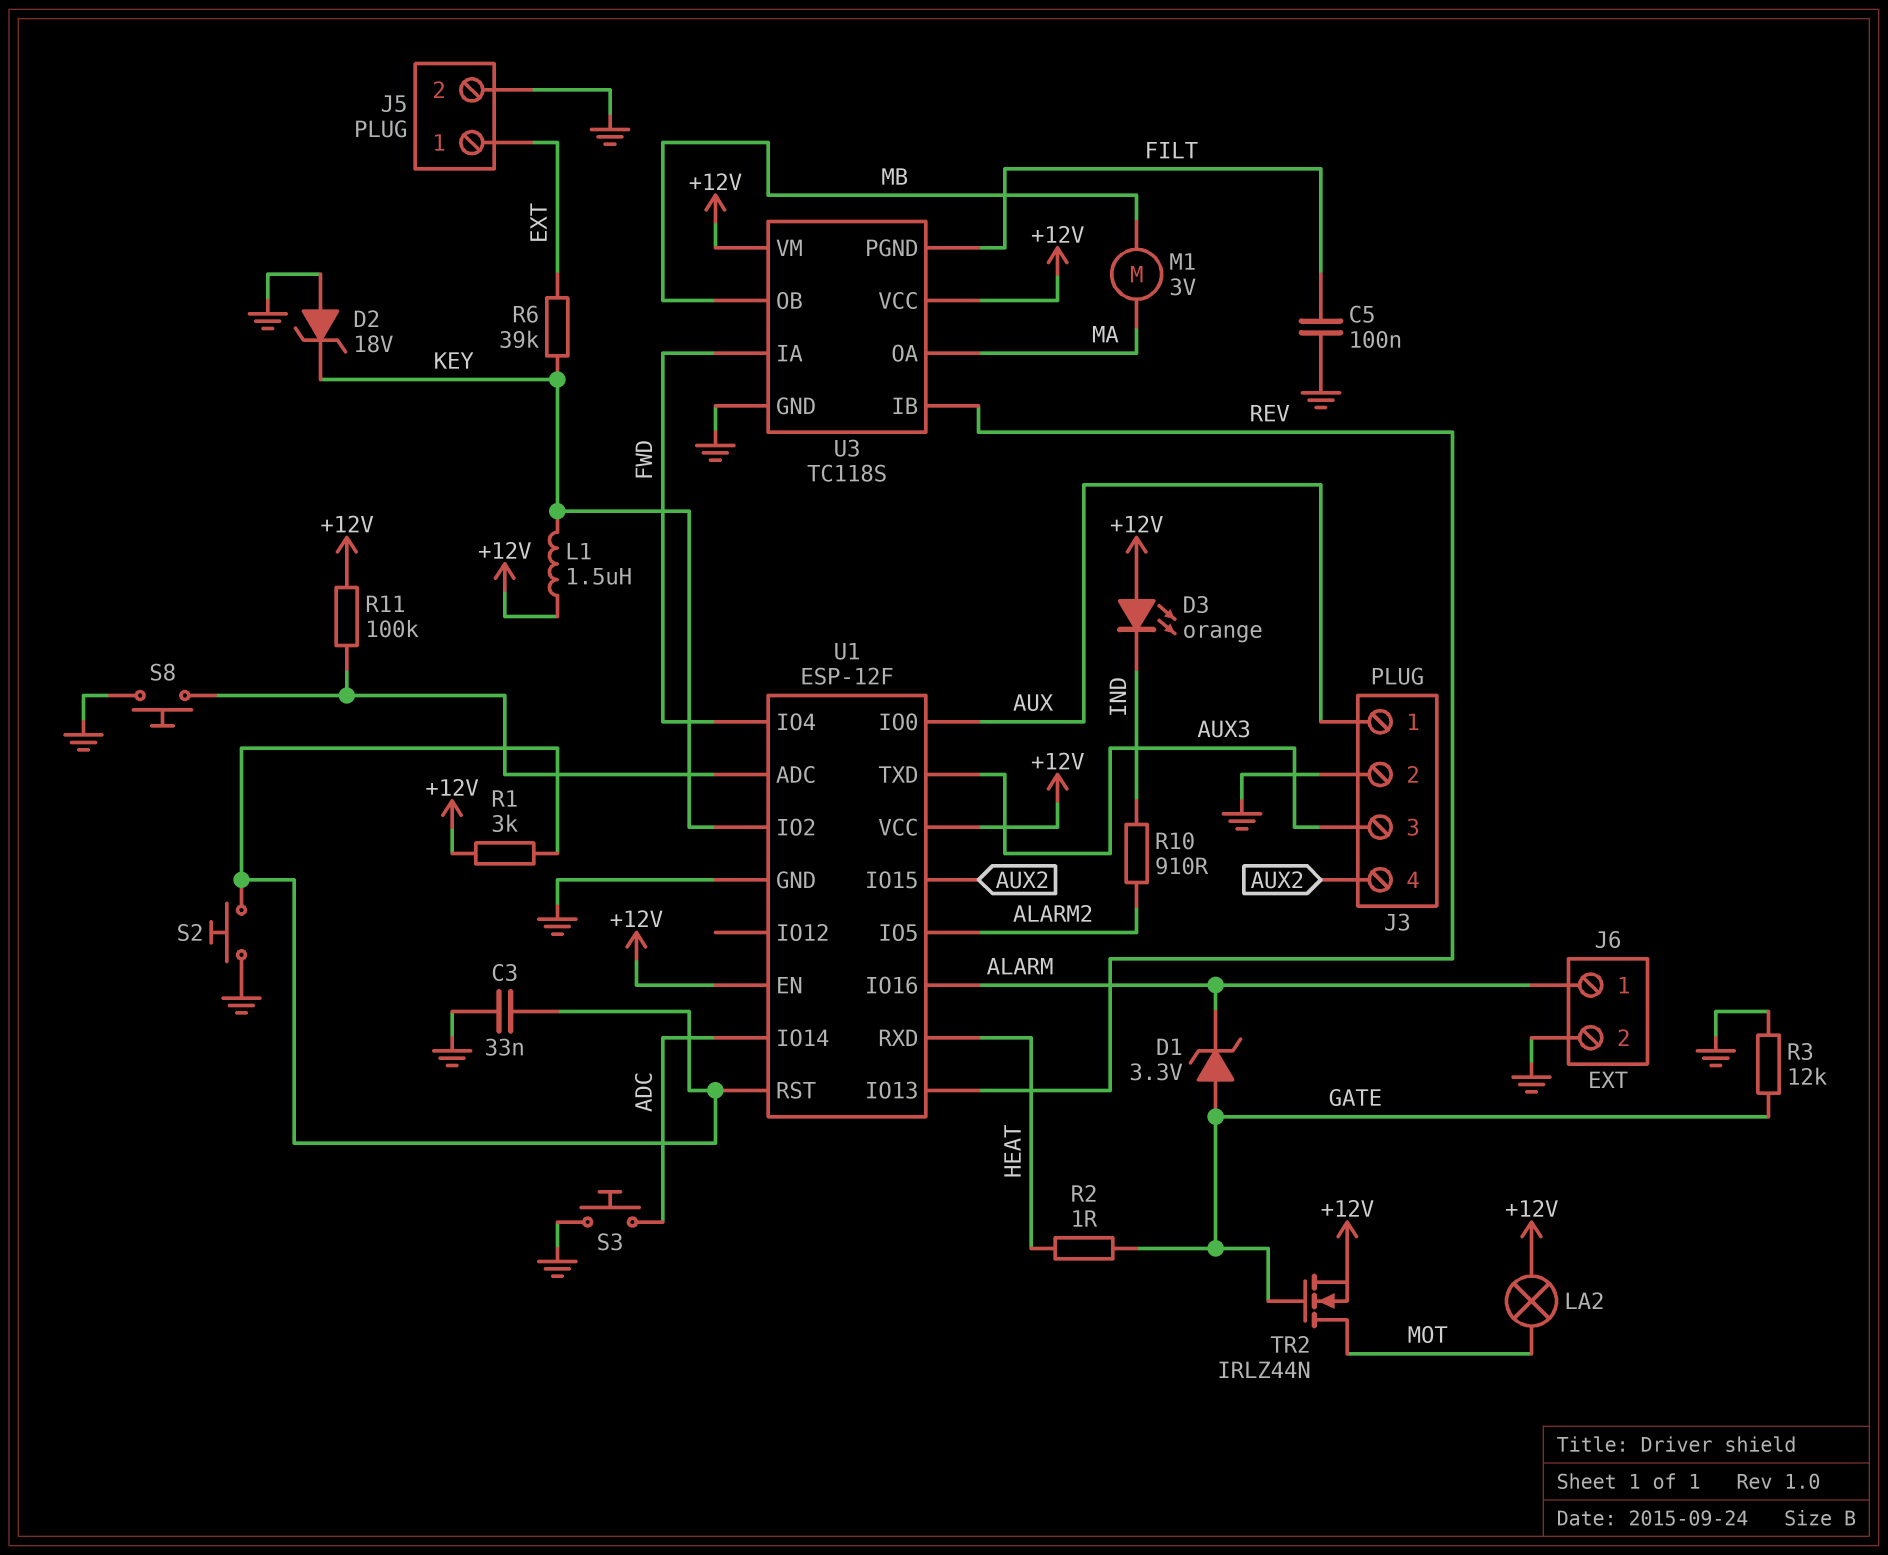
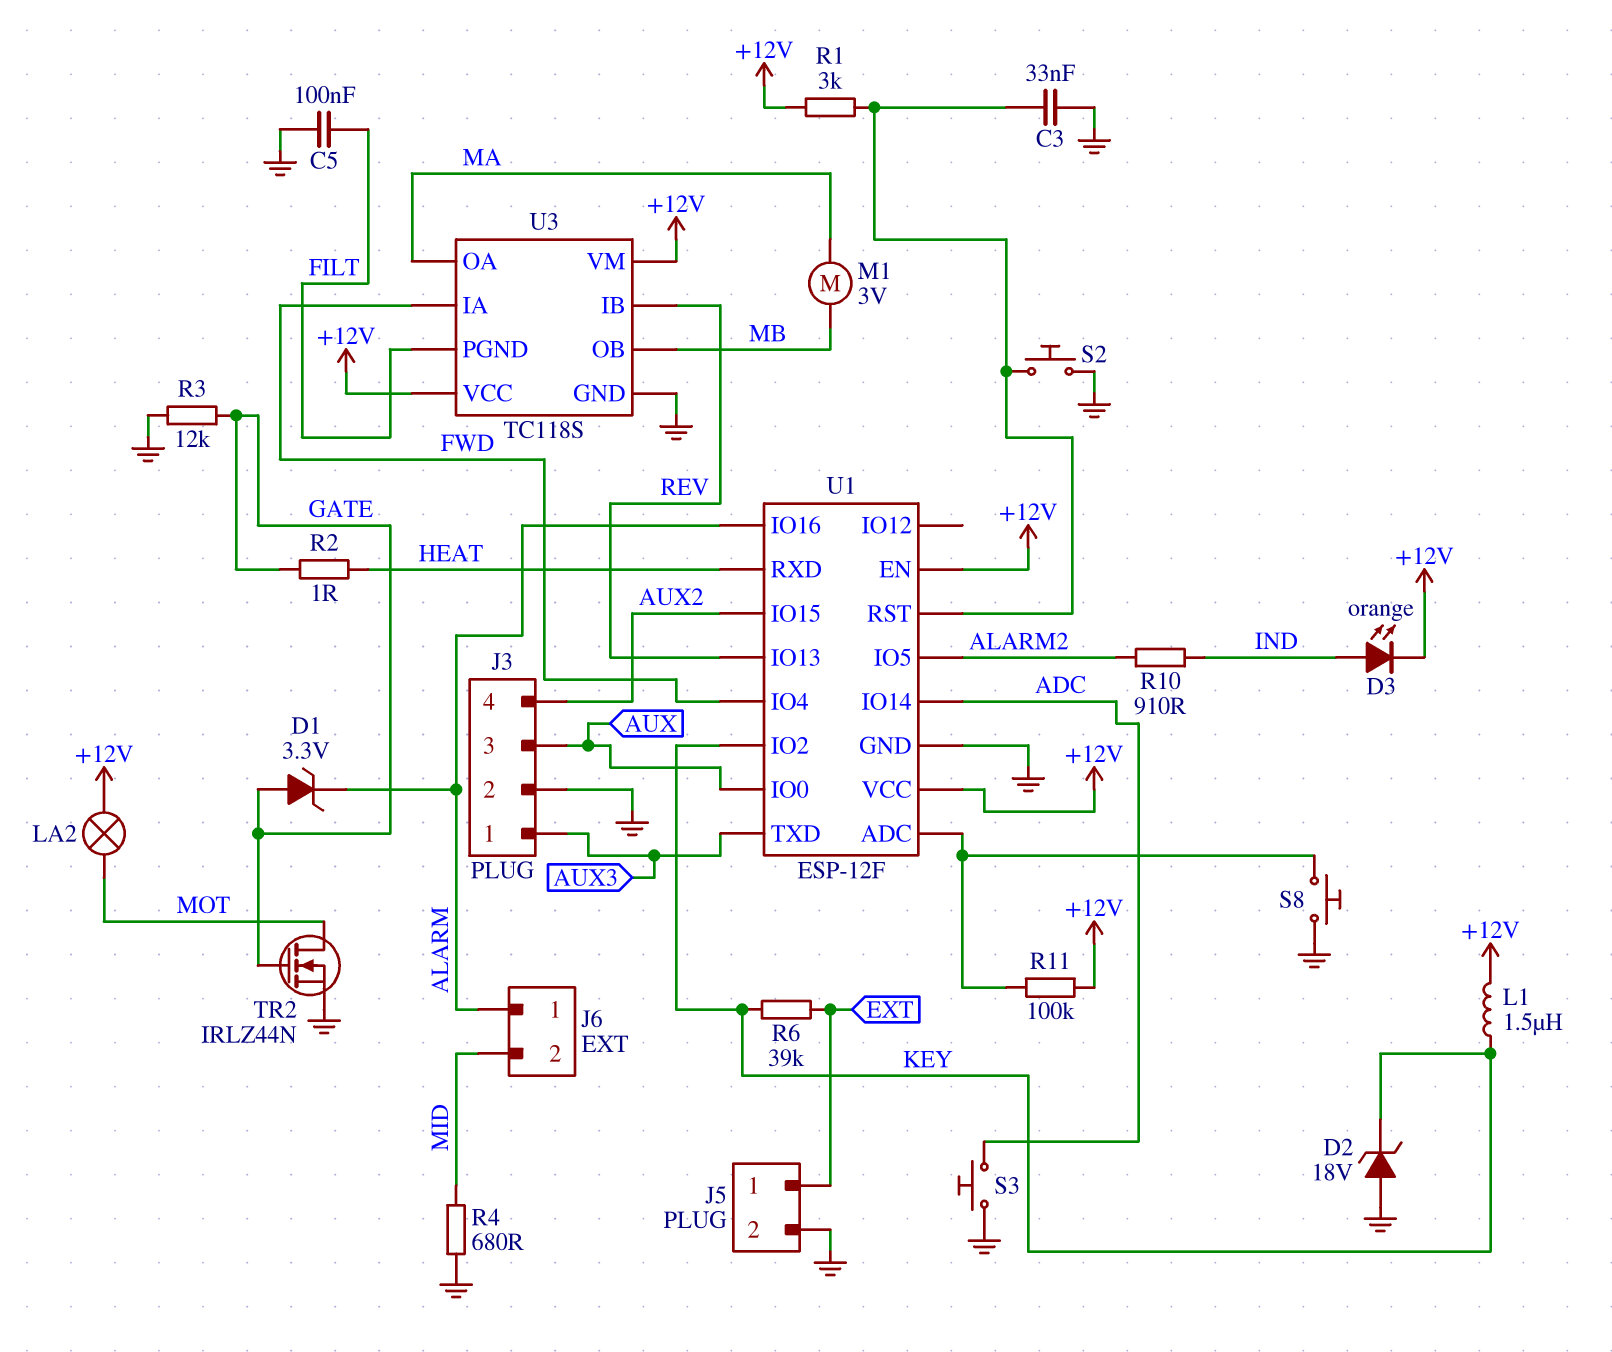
D3: LED orange (A +12V, K IND) -> LED orange (A IND, K +12V)
J3 pin 1: AUX -> AUX3
J3 pin 3: AUX3 -> AUX
J6 pin 2: GND -> MID
R4: none -> 680 (GND, MID)
TR2: NMOS IRLZ44N (G GATE, D MOT, S +12V) -> NMOS IRLZ44N (G GATE, D MOT, S GND)

